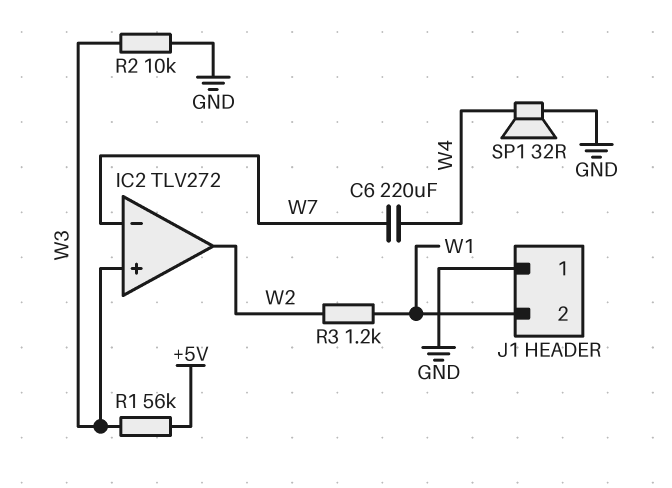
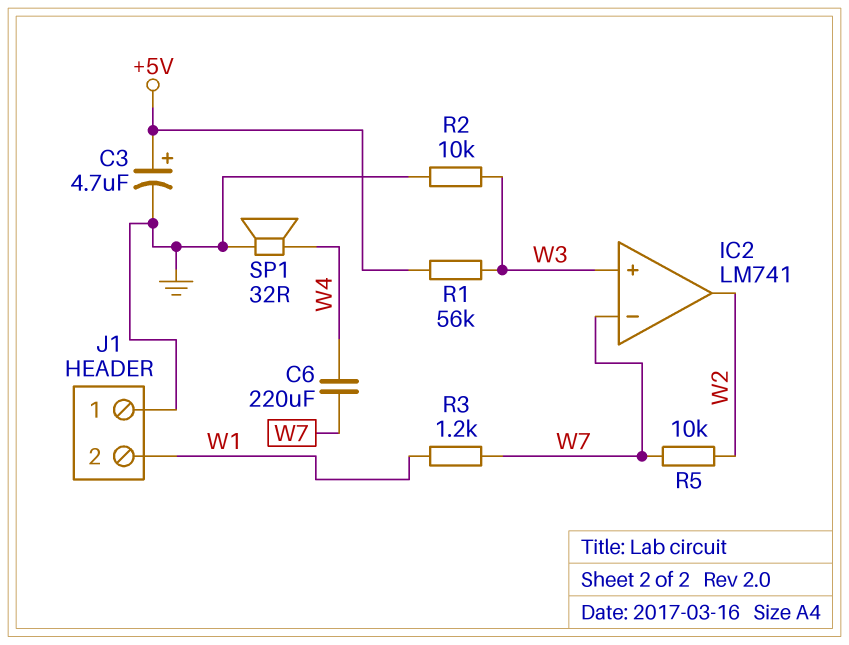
C3: none -> 4.7uF (plus +5V, minus GND)
IC2: TLV272 -> LM741
R3: 1.2k (W1, W2) -> 1.2k (W1, W7)
R5: none -> 10k (W2, W7)

